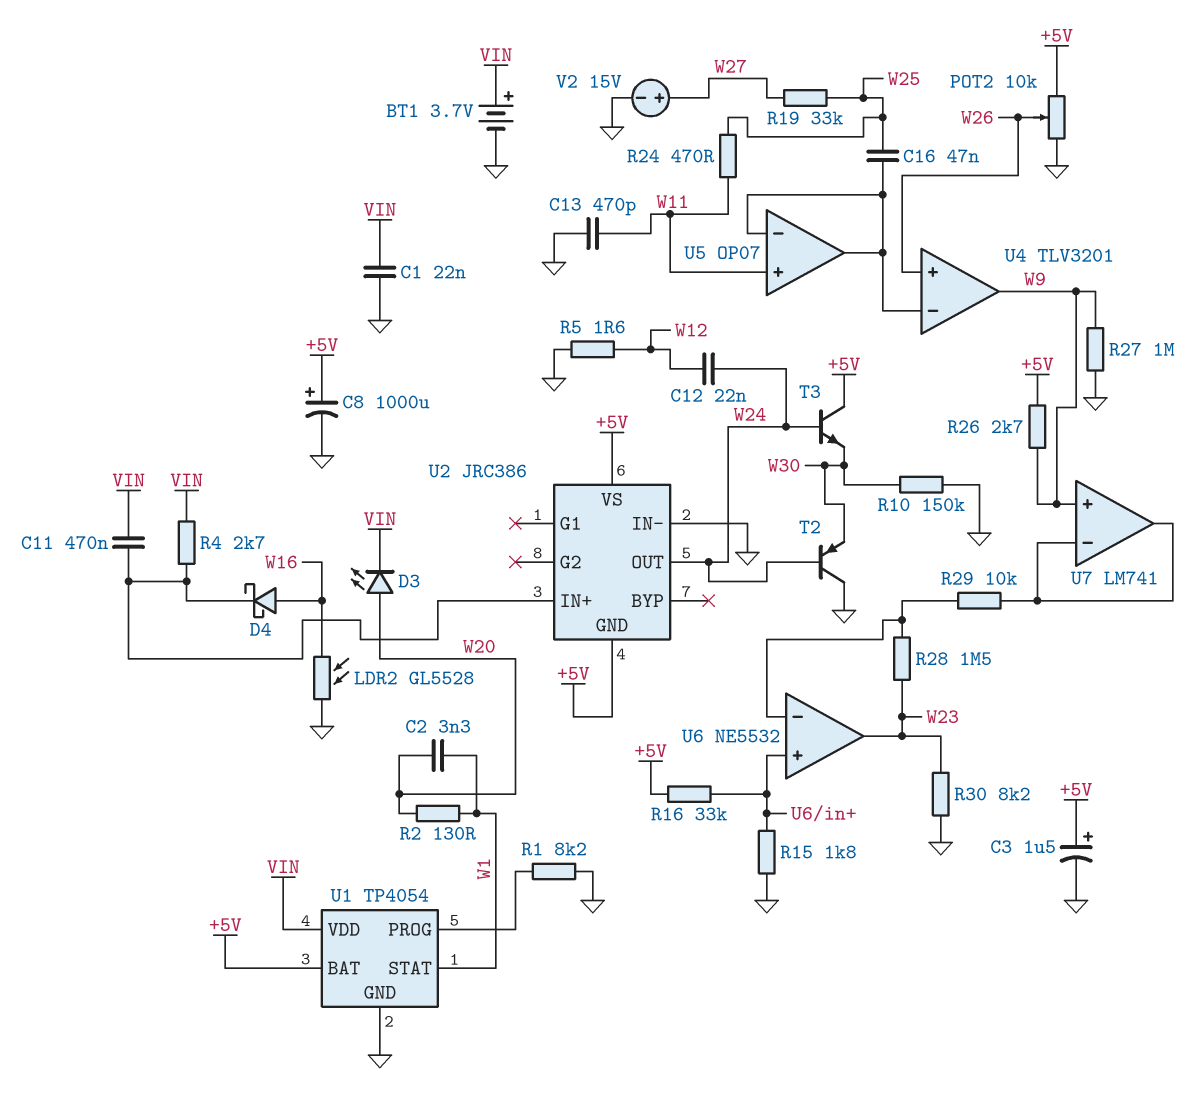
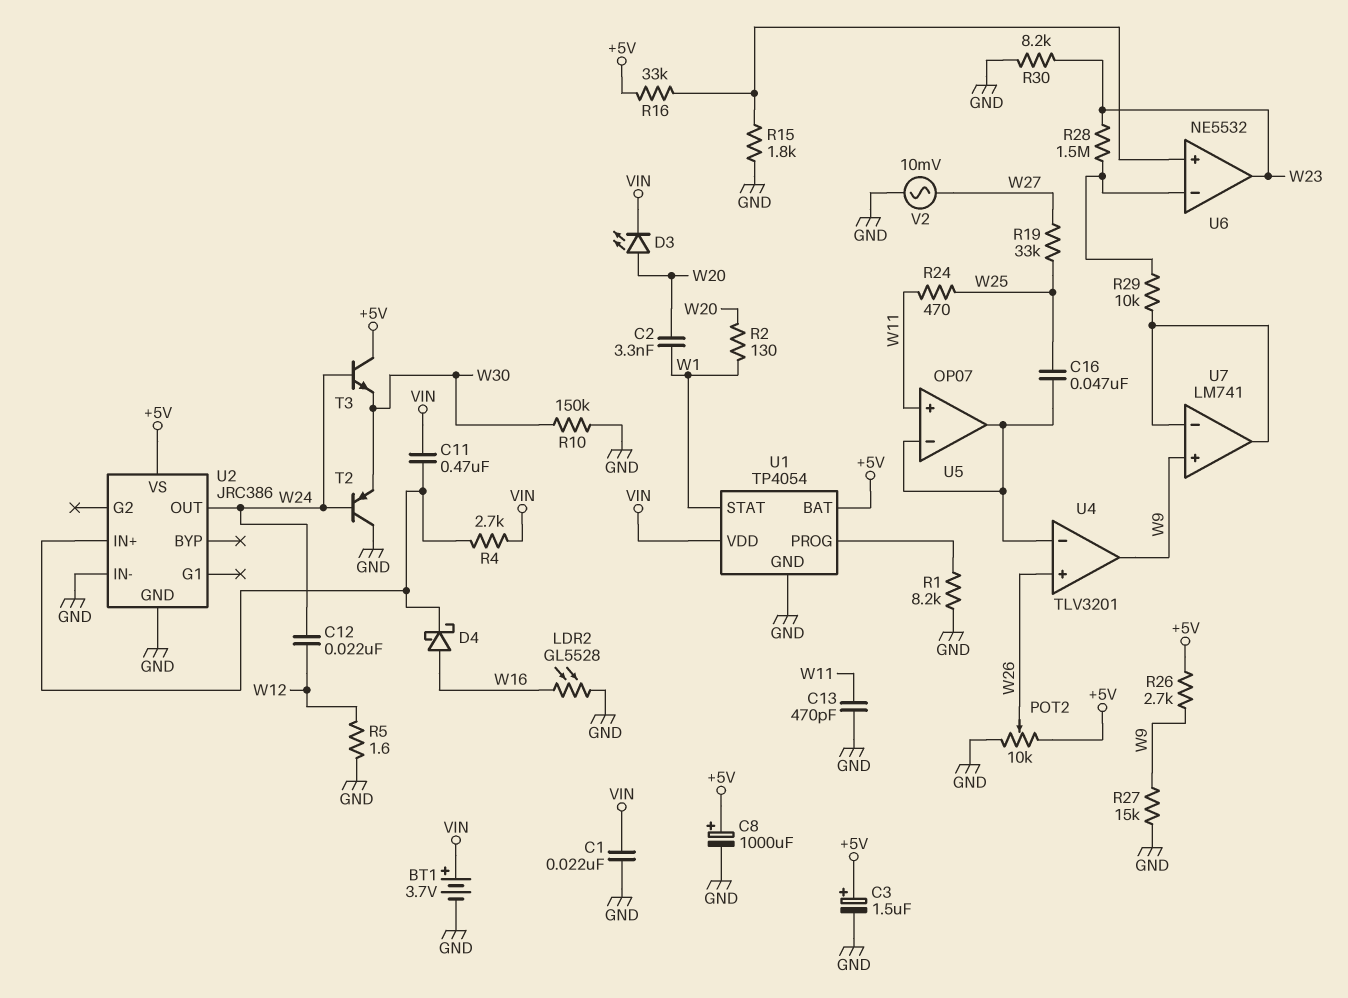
R27: 1M (GND, W9) -> 15k (GND, W9)
U2 pin GND: +5V -> GND
V2: 15V (plus W27, minus GND) -> AC 10mV (GND, W27)

